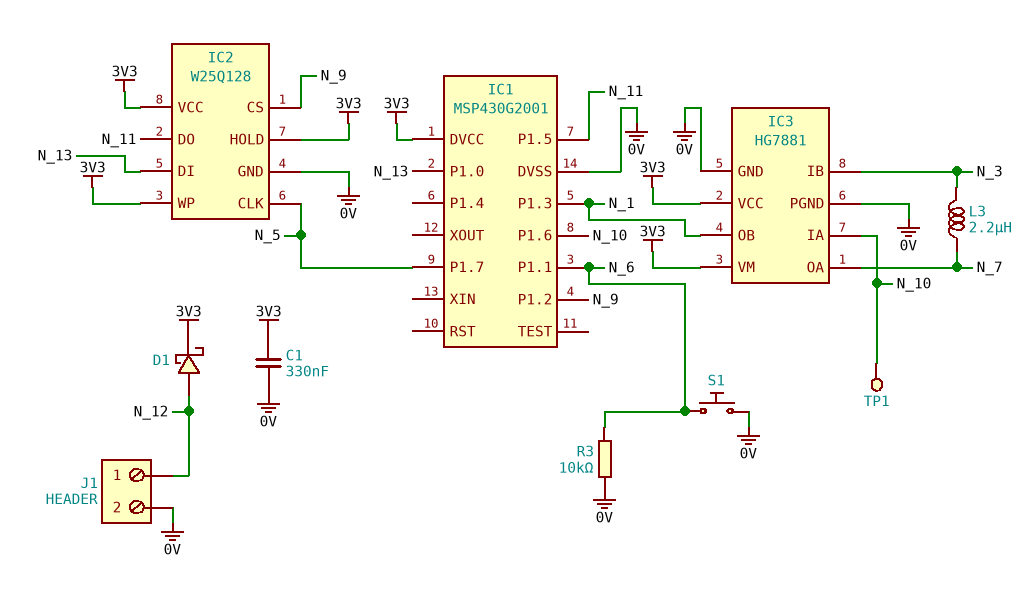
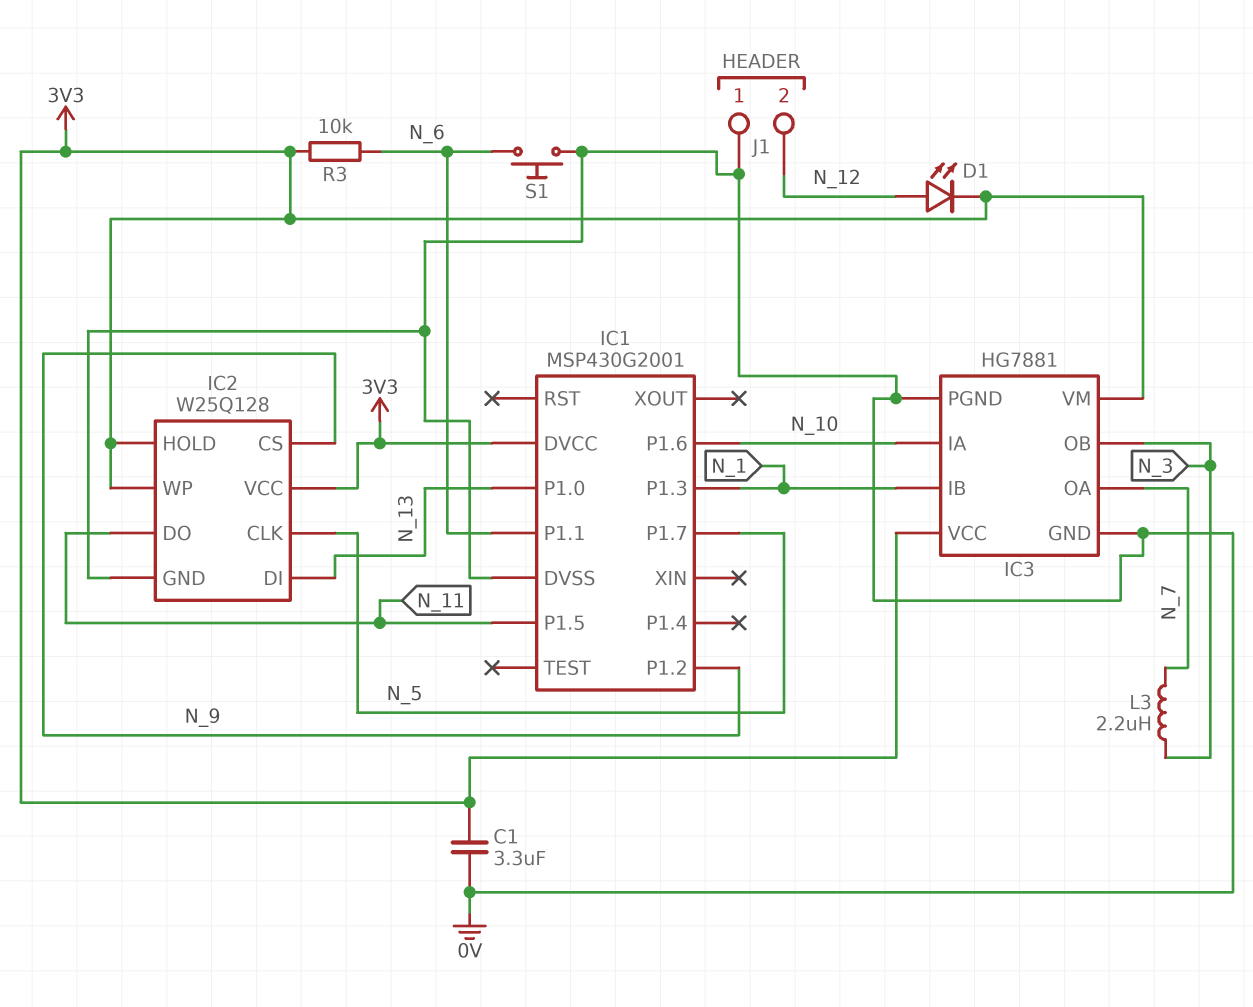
C1: 330nF (0V, 3V3) -> 3.3uF (0V, 3V3)
D1: schottky (A N_12, K 3V3) -> LED (A N_12, K 3V3)
IC3 pin IB: N_3 -> N_1
IC3 pin OB: N_1 -> N_3
J1 pin 1: N_12 -> 0V
J1 pin 2: 0V -> N_12
R3: 10k (0V, N_6) -> 10k (3V3, N_6)
TP1: test point (N_10) -> none

